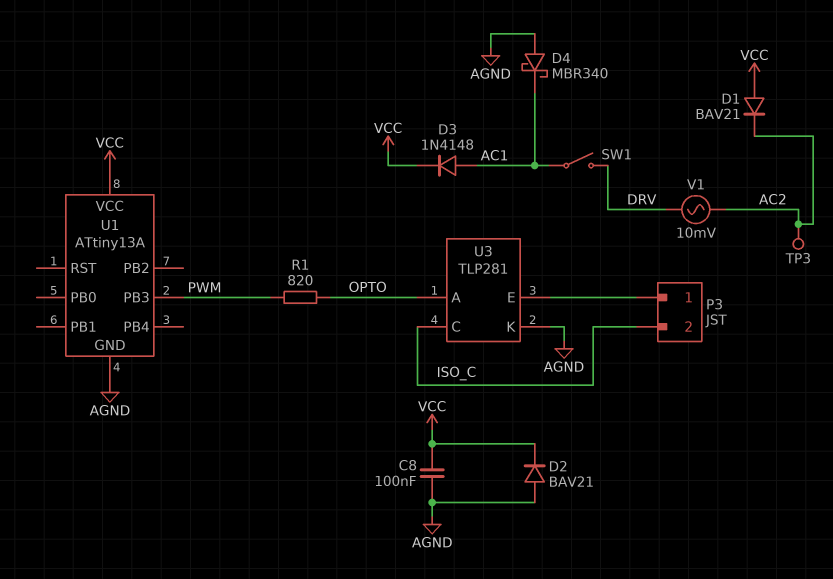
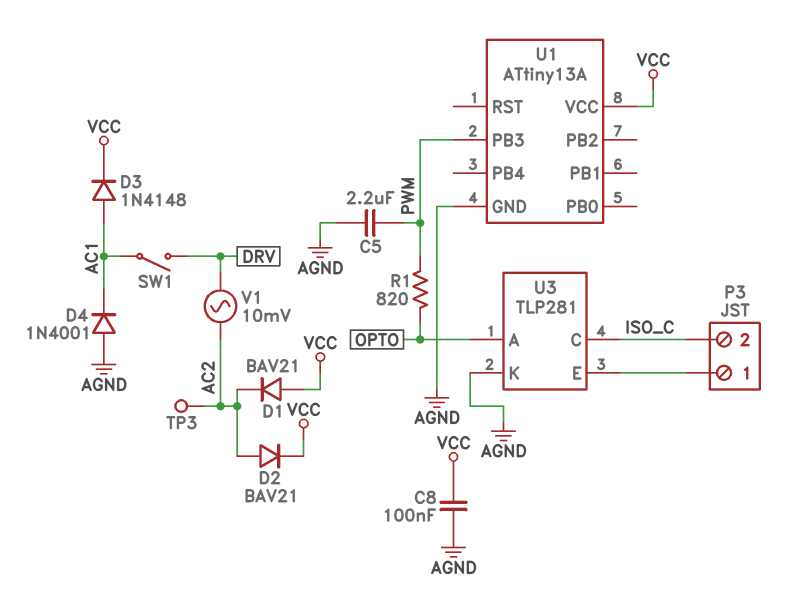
C5: none -> 2.2uF (AGND, PWM)
D2: diode BAV21 (A AGND, K VCC) -> diode BAV21 (A AC2, K VCC)
D4: schottky MBR340 (A AGND, K AC1) -> diode 1N4001 (A AGND, K AC1)

